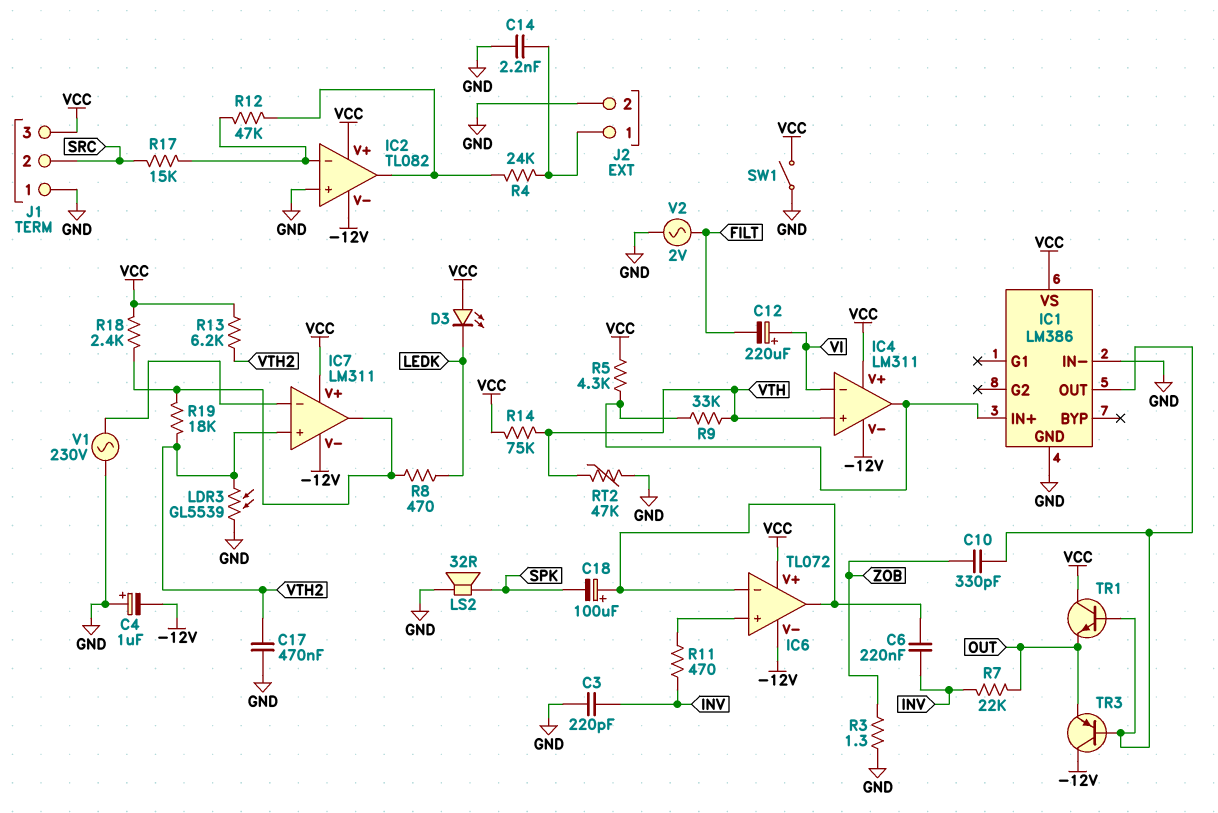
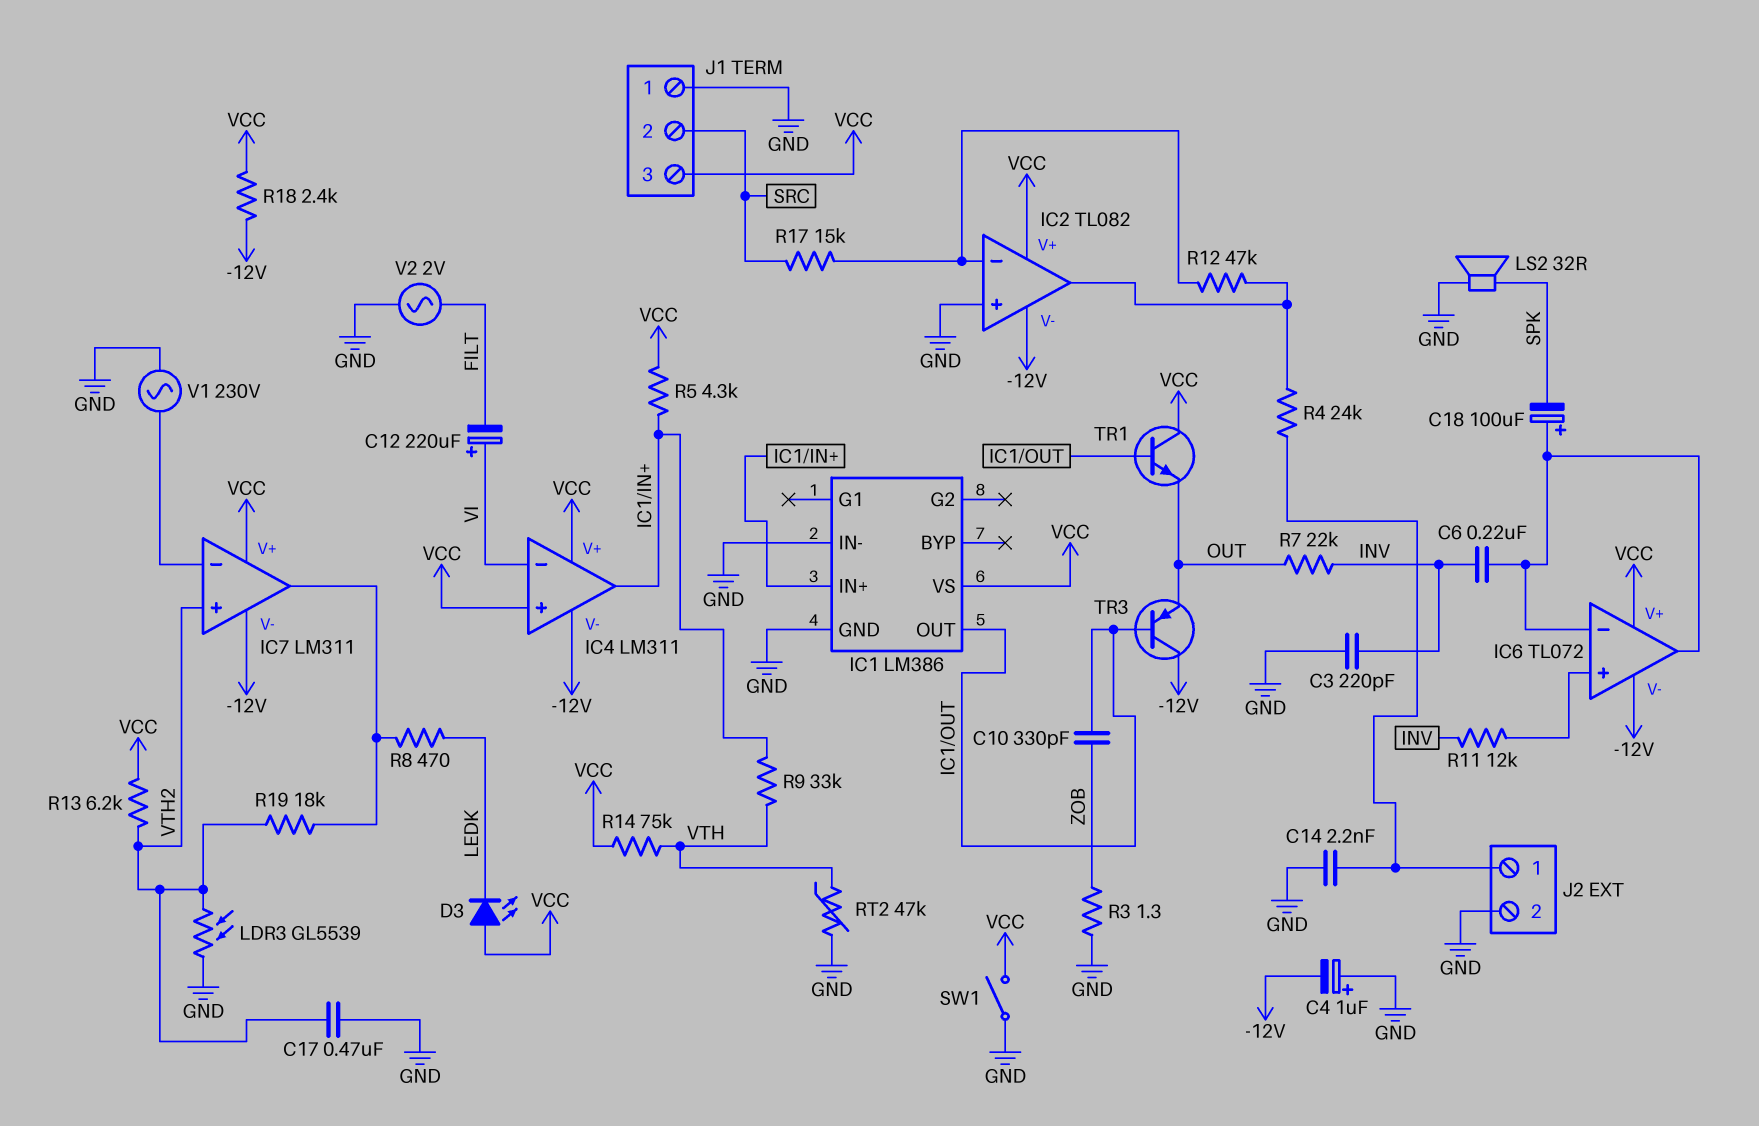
IC4 pin in+: VTH -> VCC
R11: 470 (IC6/in+, INV) -> 12k (IC6/in+, INV)
R18: 2.4k (IC7/out, VCC) -> 2.4k (-12V, VCC)

